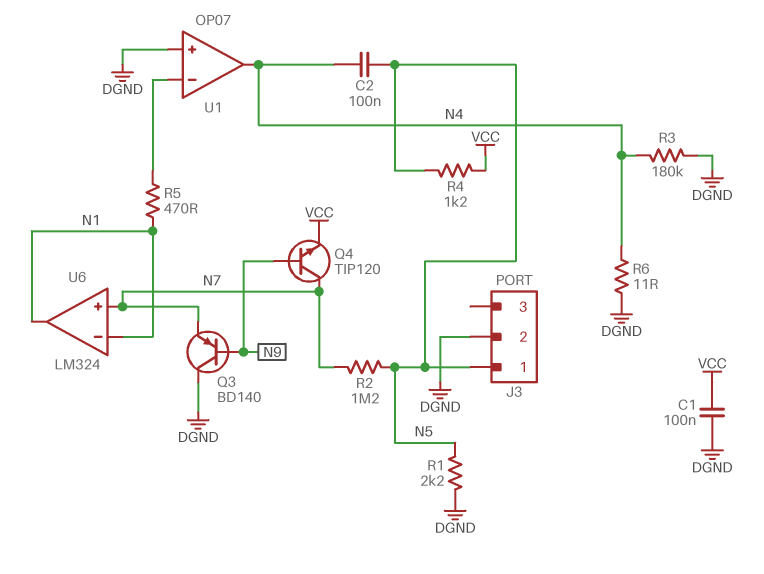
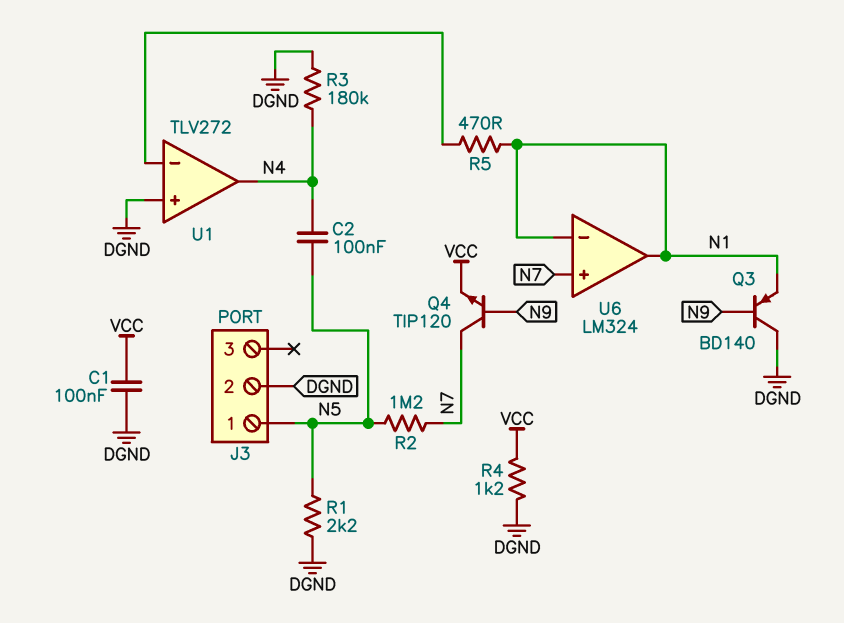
Q3: PNP BD140 (B N9, C DGND, E N7) -> PNP BD140 (B N9, C DGND, E N1)
R4: 1.2k (N5, VCC) -> 1.2k (DGND, VCC)
R6: 11 (DGND, N4) -> none
U1: OP07 -> TLV272

